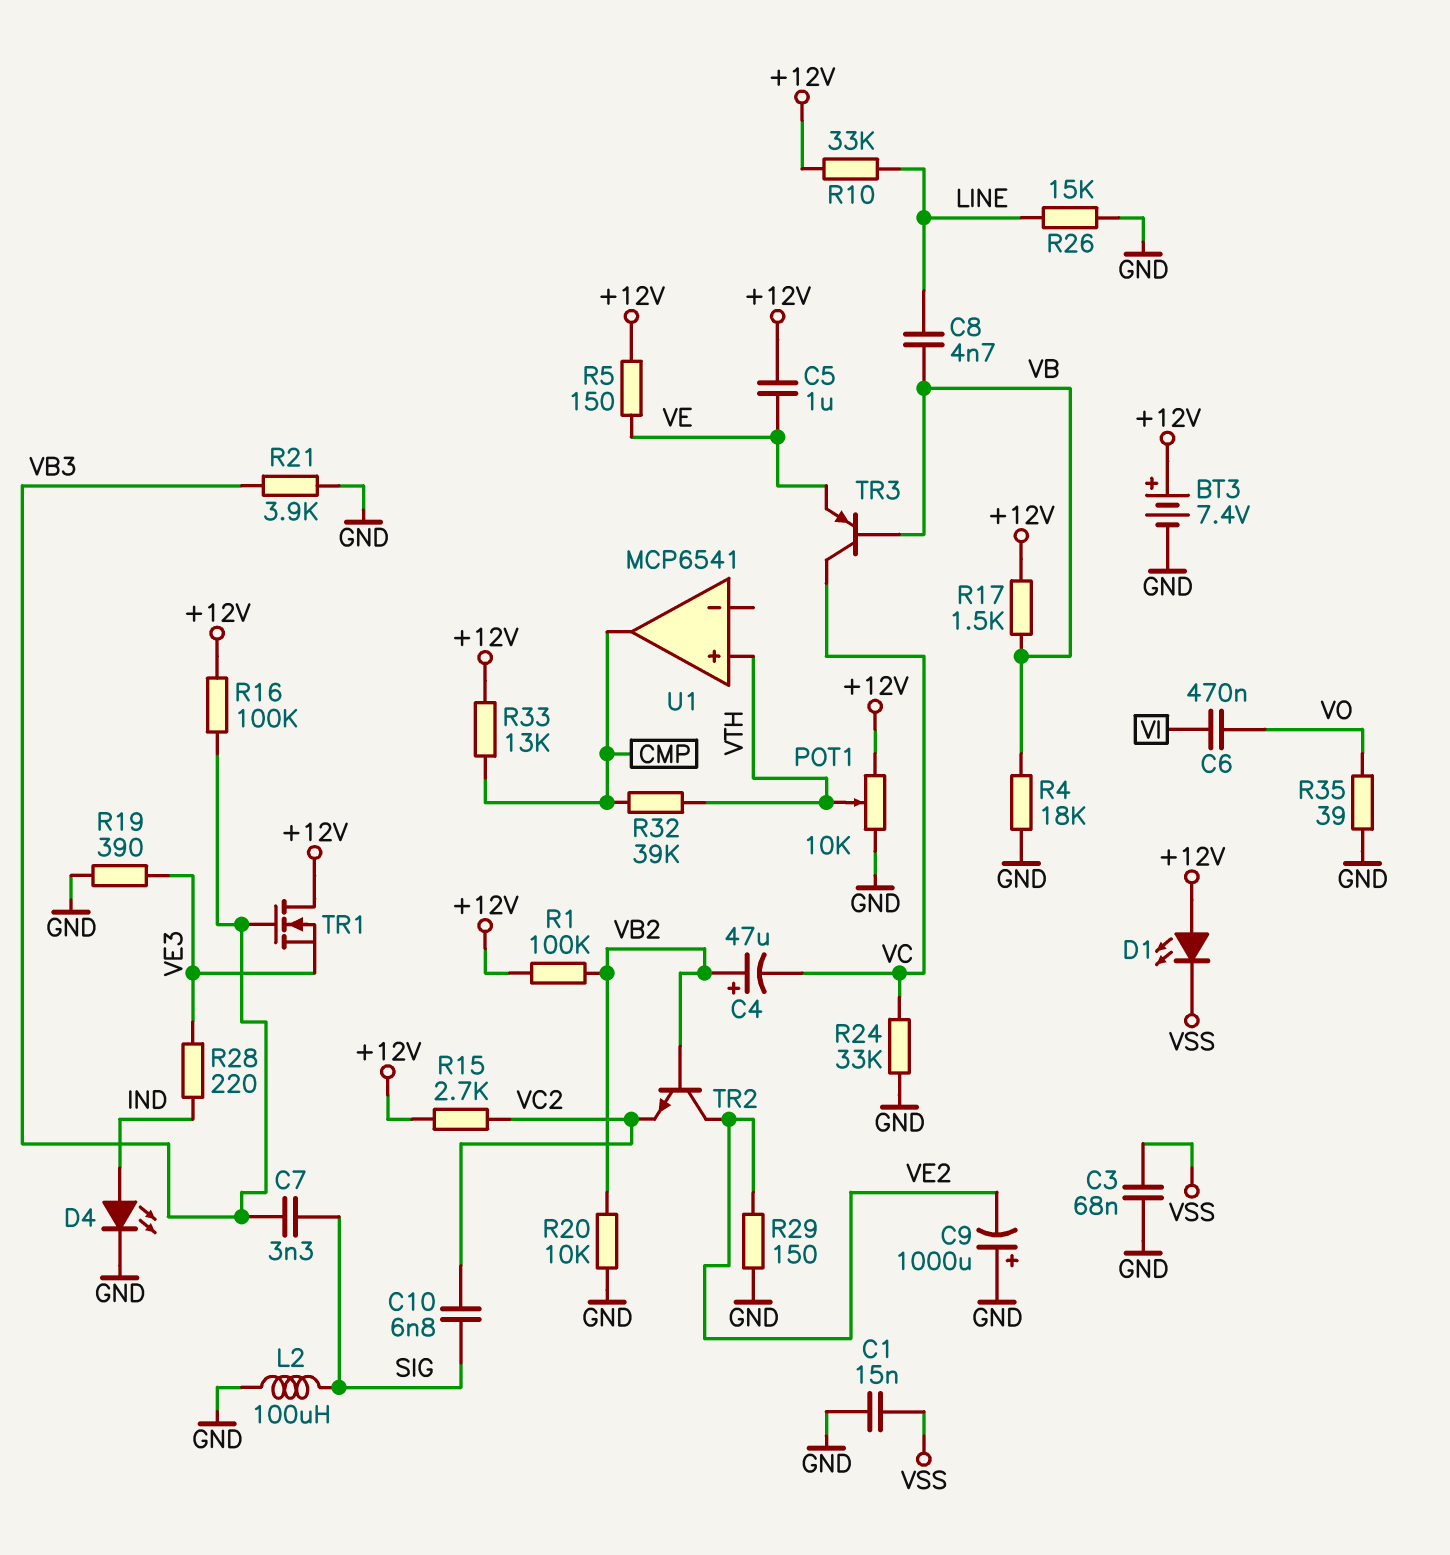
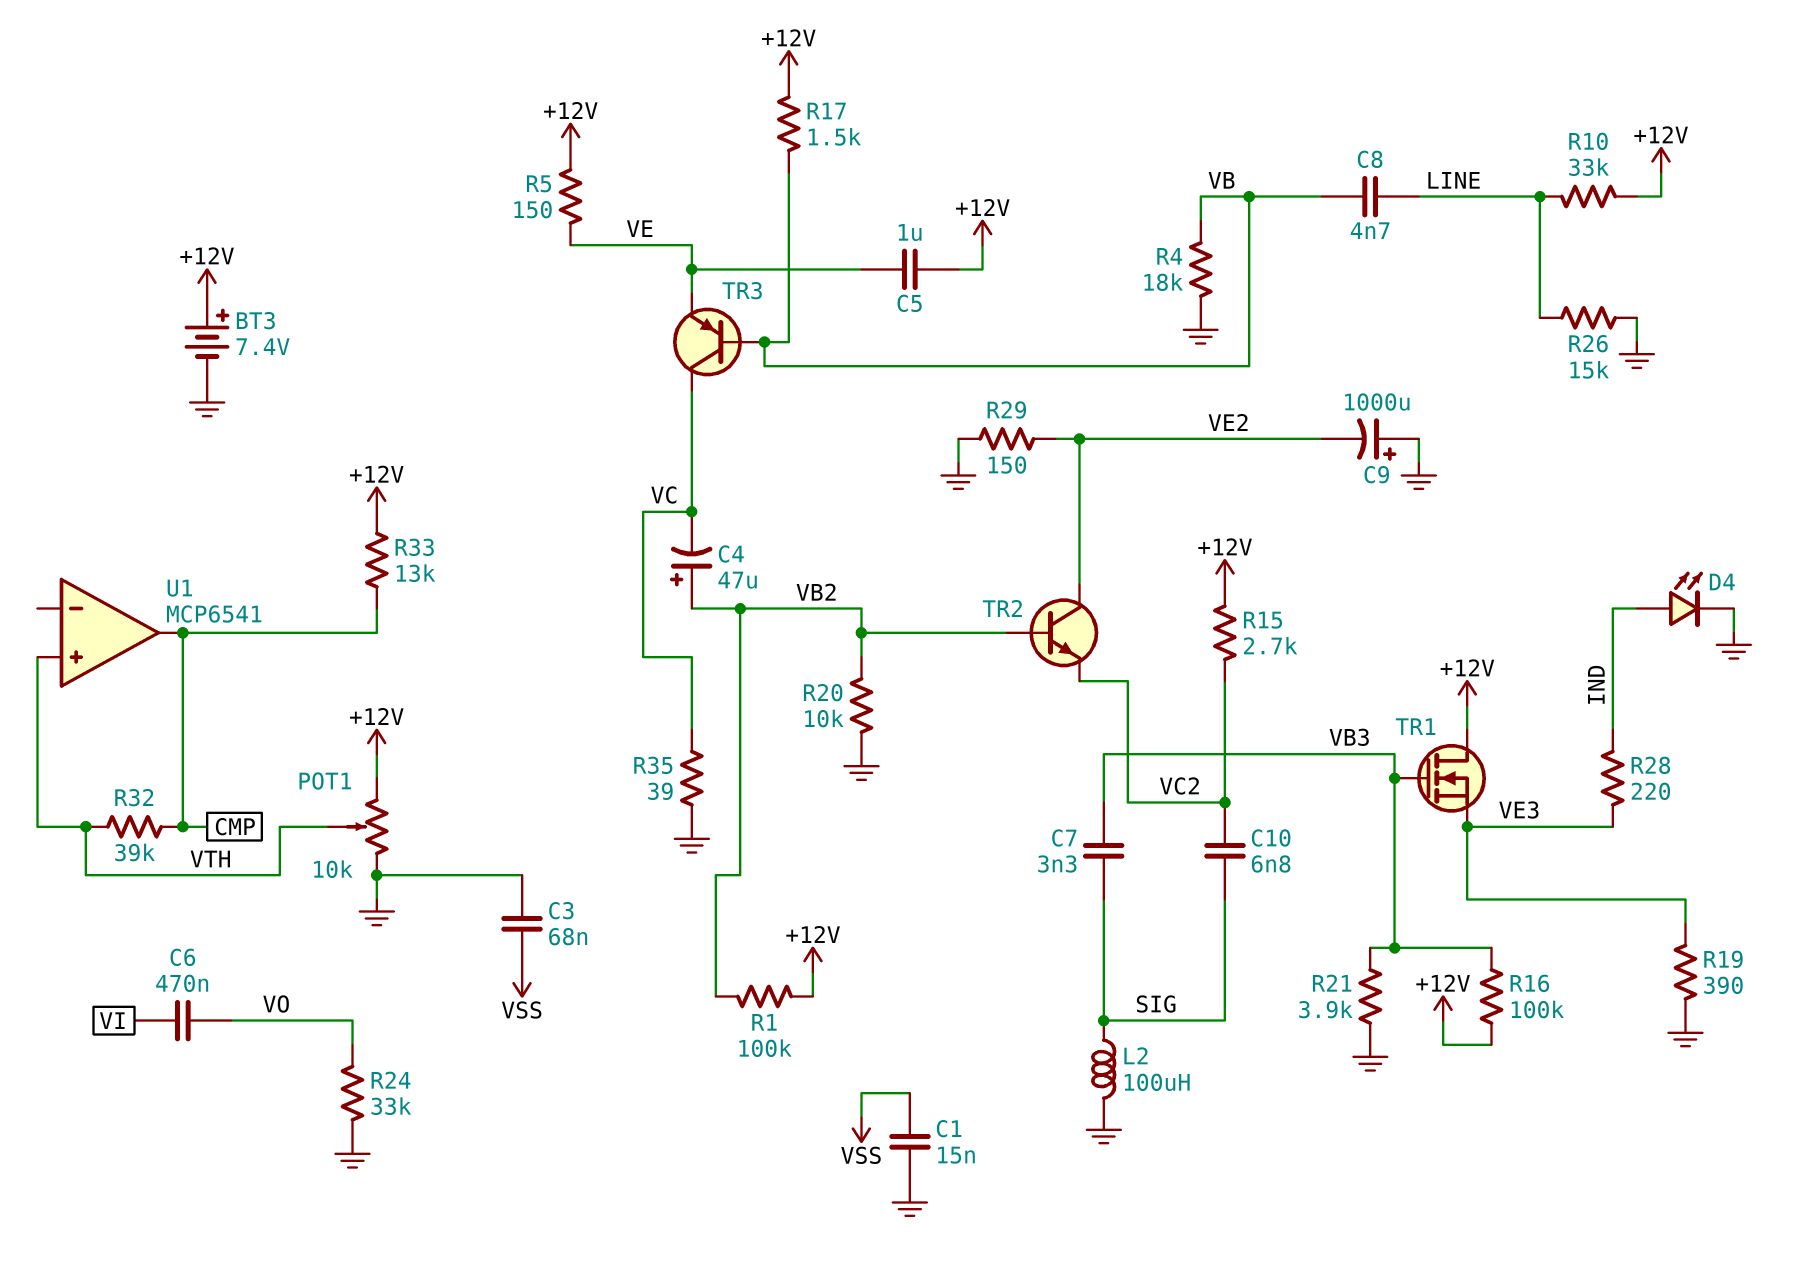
D1: LED (A +12V, K VSS) -> none
R24: 33k (GND, VC) -> 33k (GND, VO)
R35: 39 (GND, VO) -> 39 (GND, VC)

